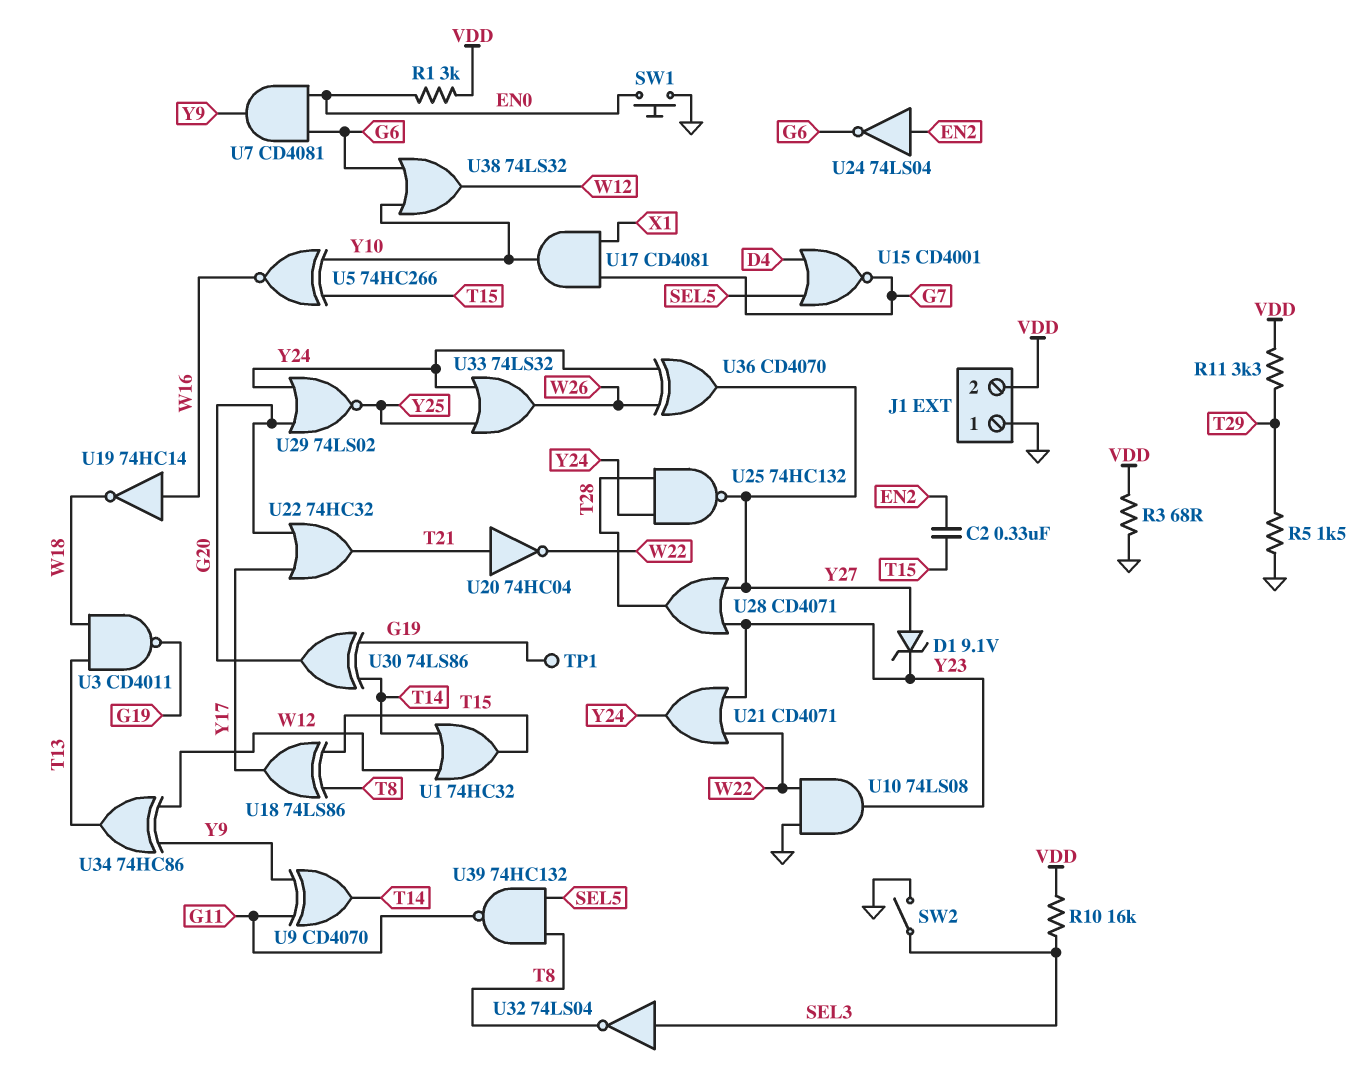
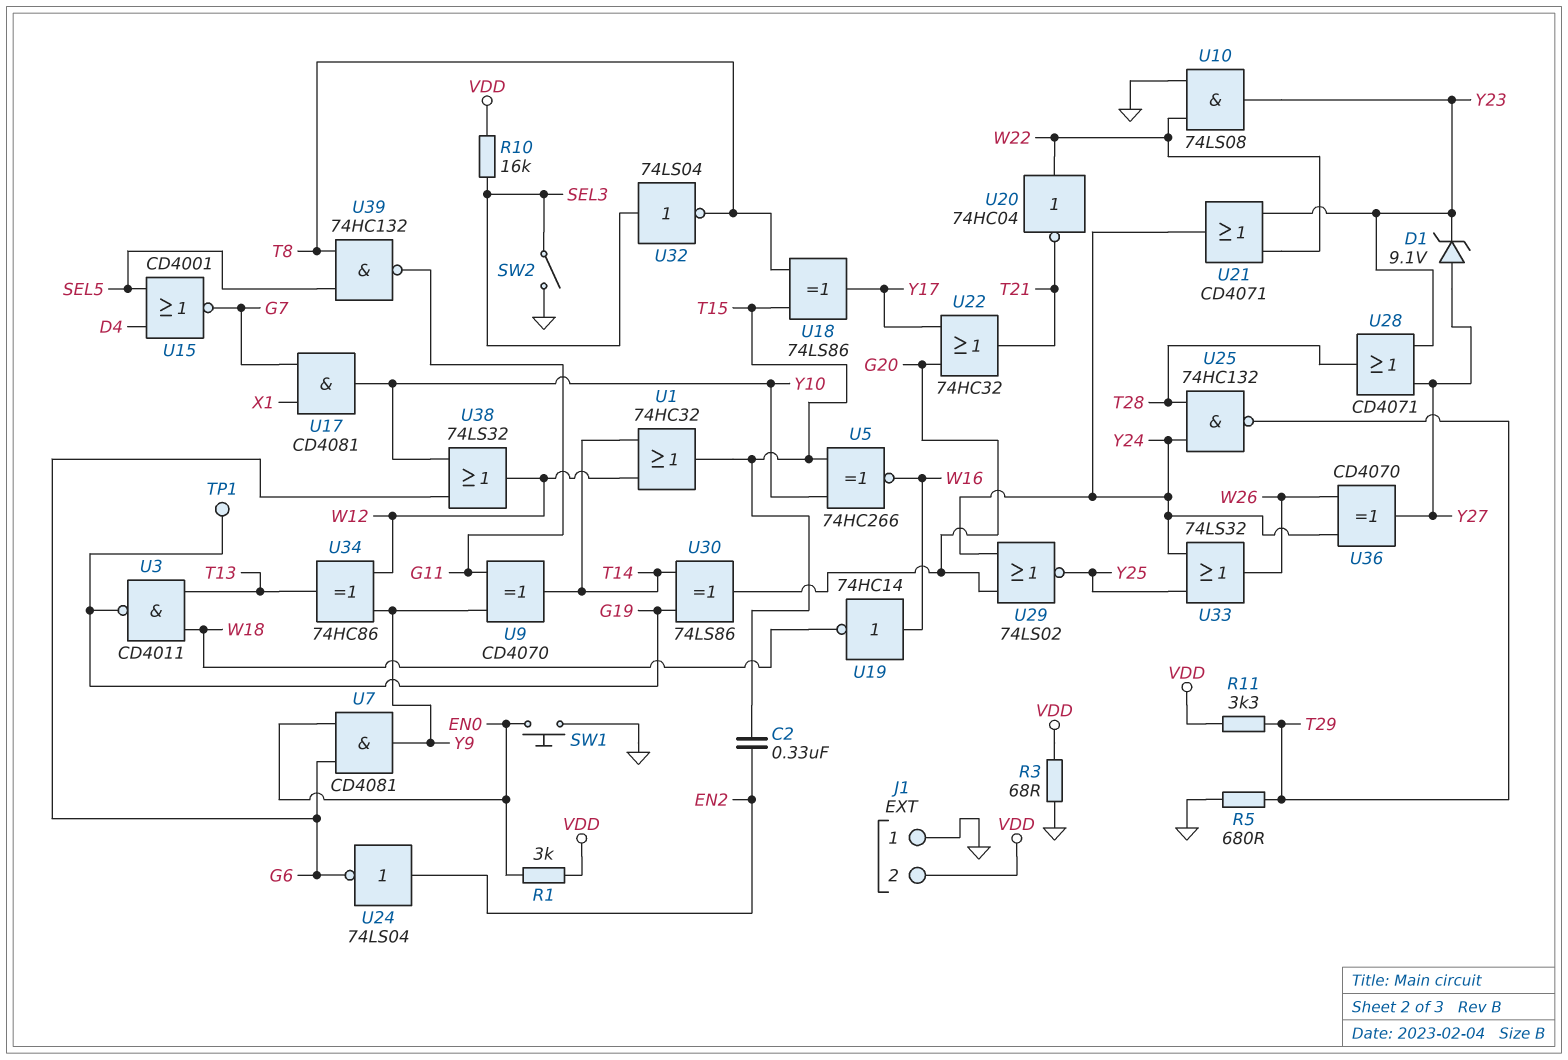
R5: 1.5k (GND, T29) -> 680 (GND, T29)
U20: NOT 74HC04 (in T21, out W22) -> NOT 74HC04 (in W22, out T21)
U25: NAND 74HC132 (in T28, in Y24, out Y27) -> NAND 74HC132 (in T28, in Y24, out T29)

